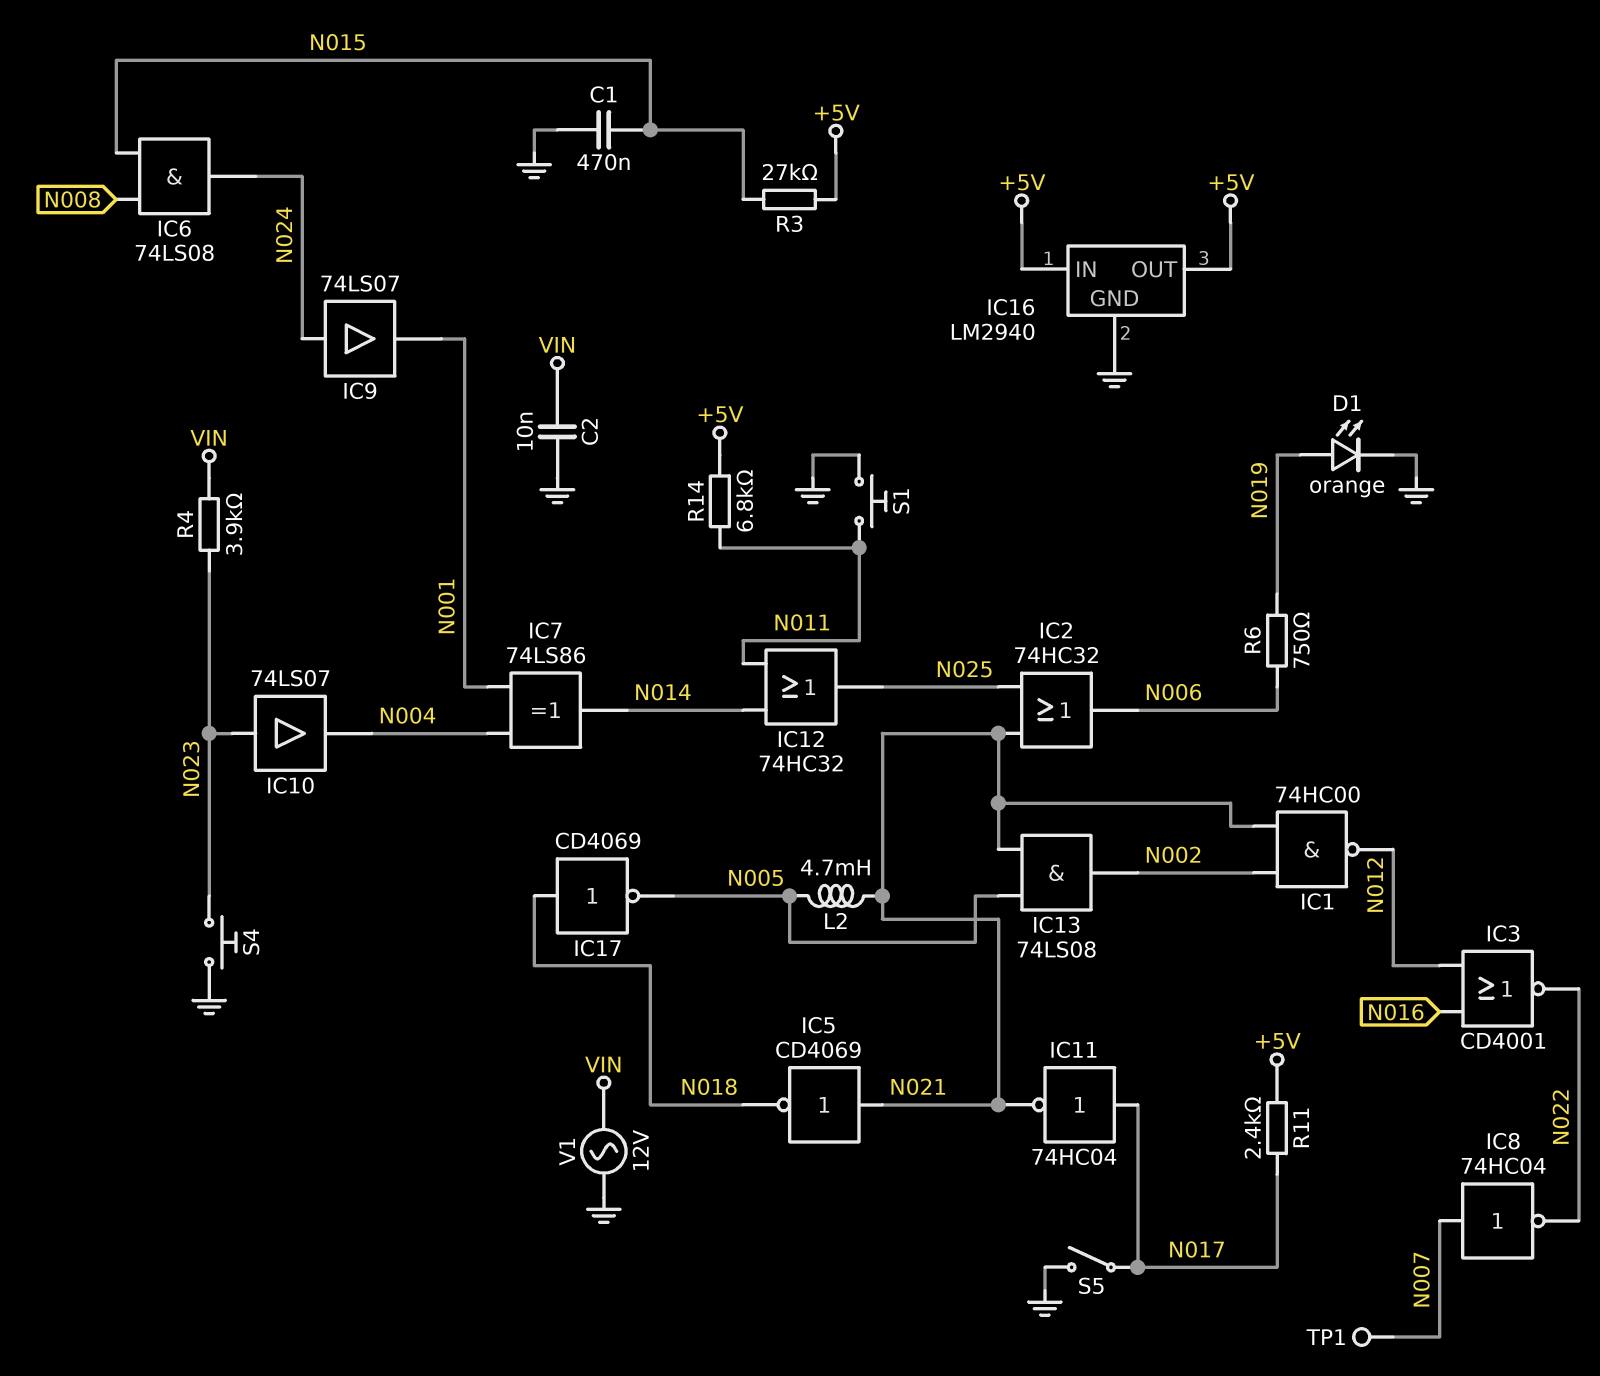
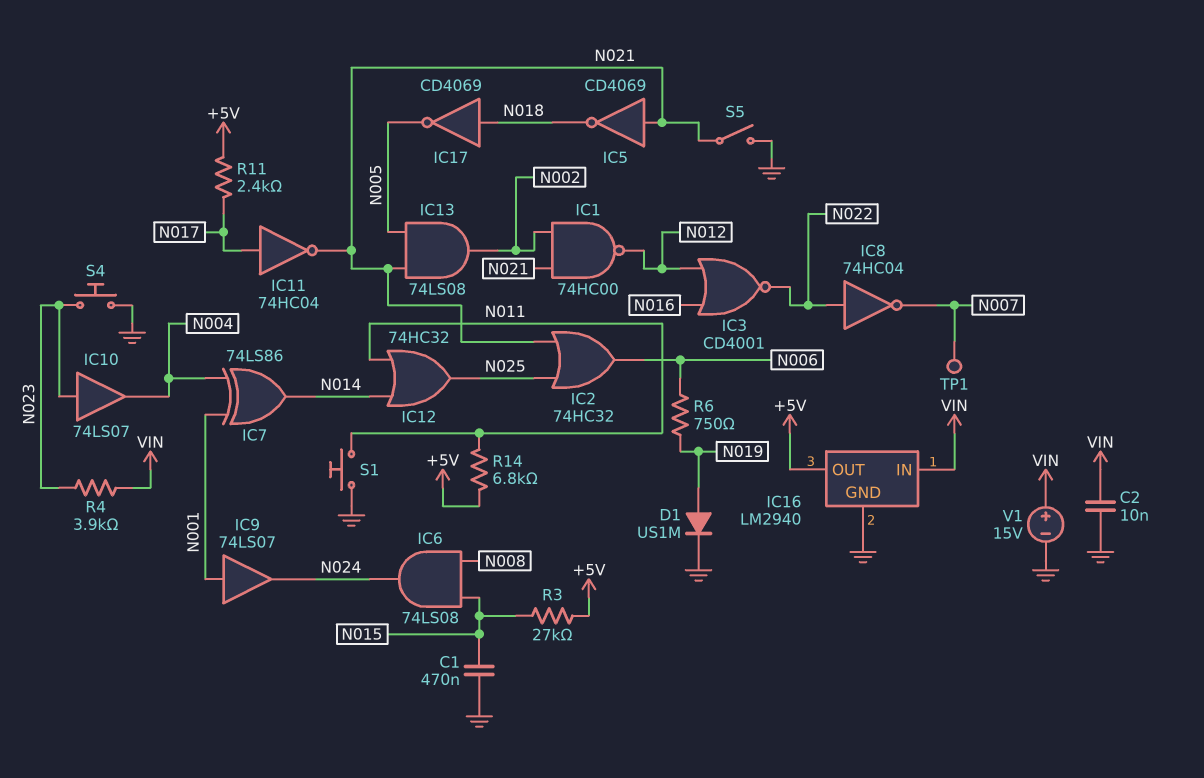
D1: LED orange (A N019, K GND) -> diode US1M (A N019, K GND)
IC8: NOT 74HC04 (in N007, out N022) -> NOT 74HC04 (in N022, out N007)
IC9: buffer 74LS07 (in N024, out N001) -> buffer 74LS07 (in N001, out N024)
IC16 pin IN: +5V -> VIN
L2: 4.7mH (N005, N021) -> none
S5: switch (GND, N017) -> switch (GND, N021)
V1: AC 12V (GND, VIN) -> 15V (plus VIN, minus GND)

